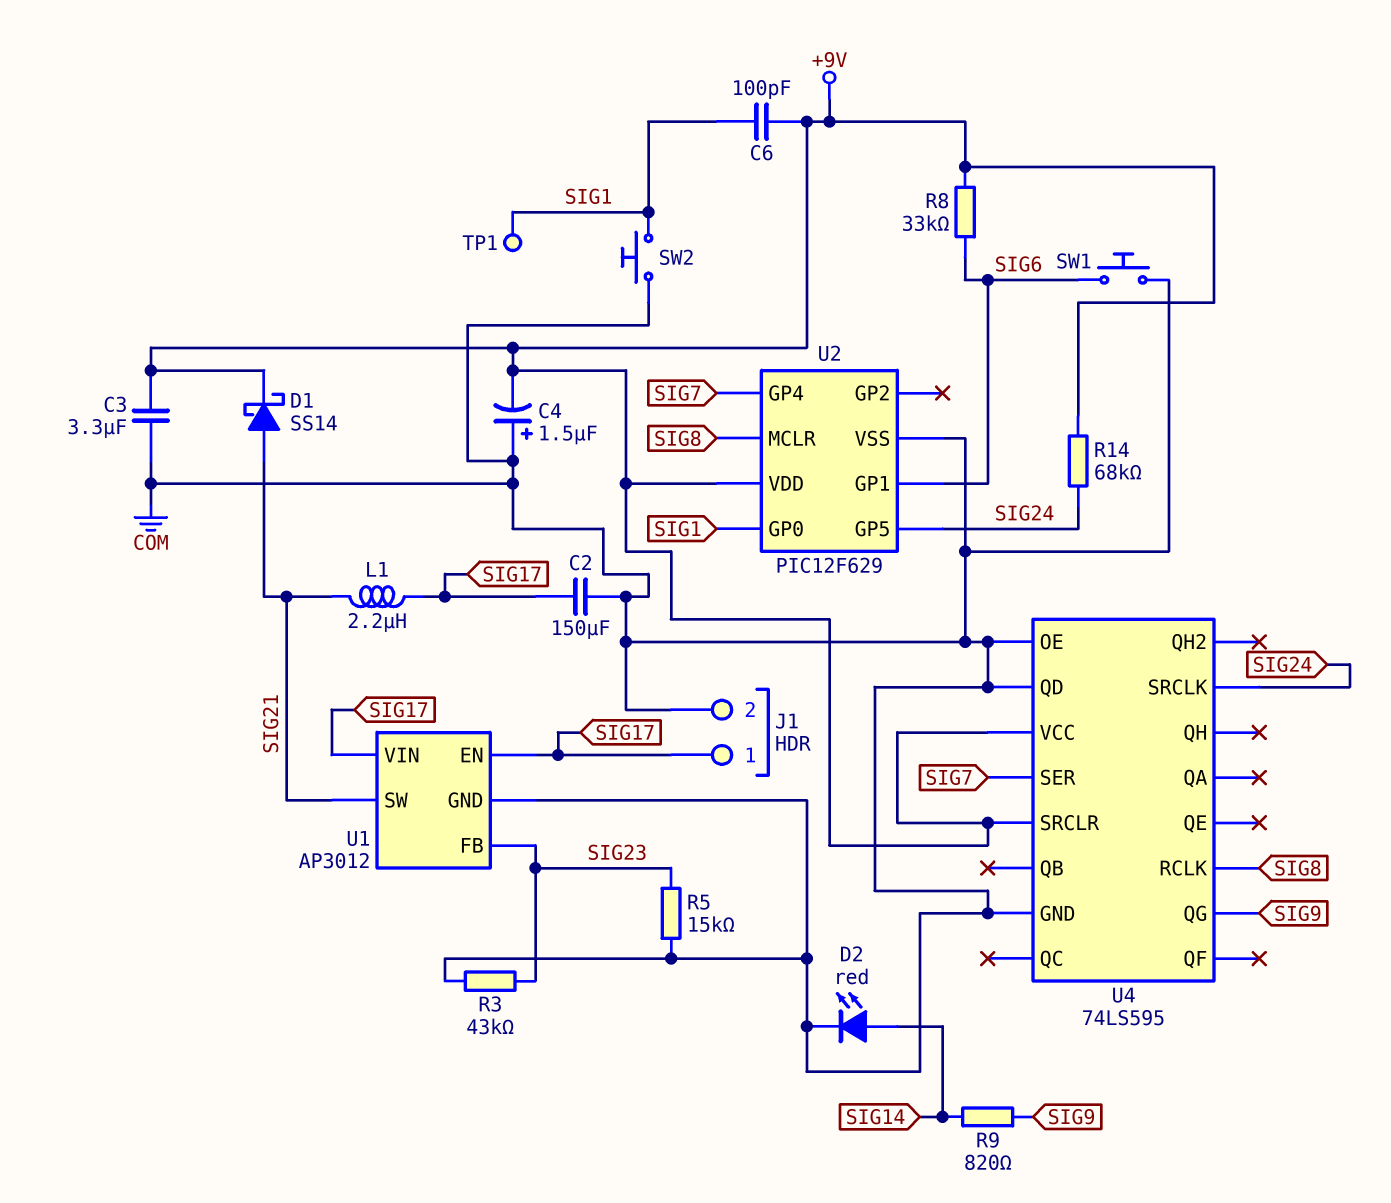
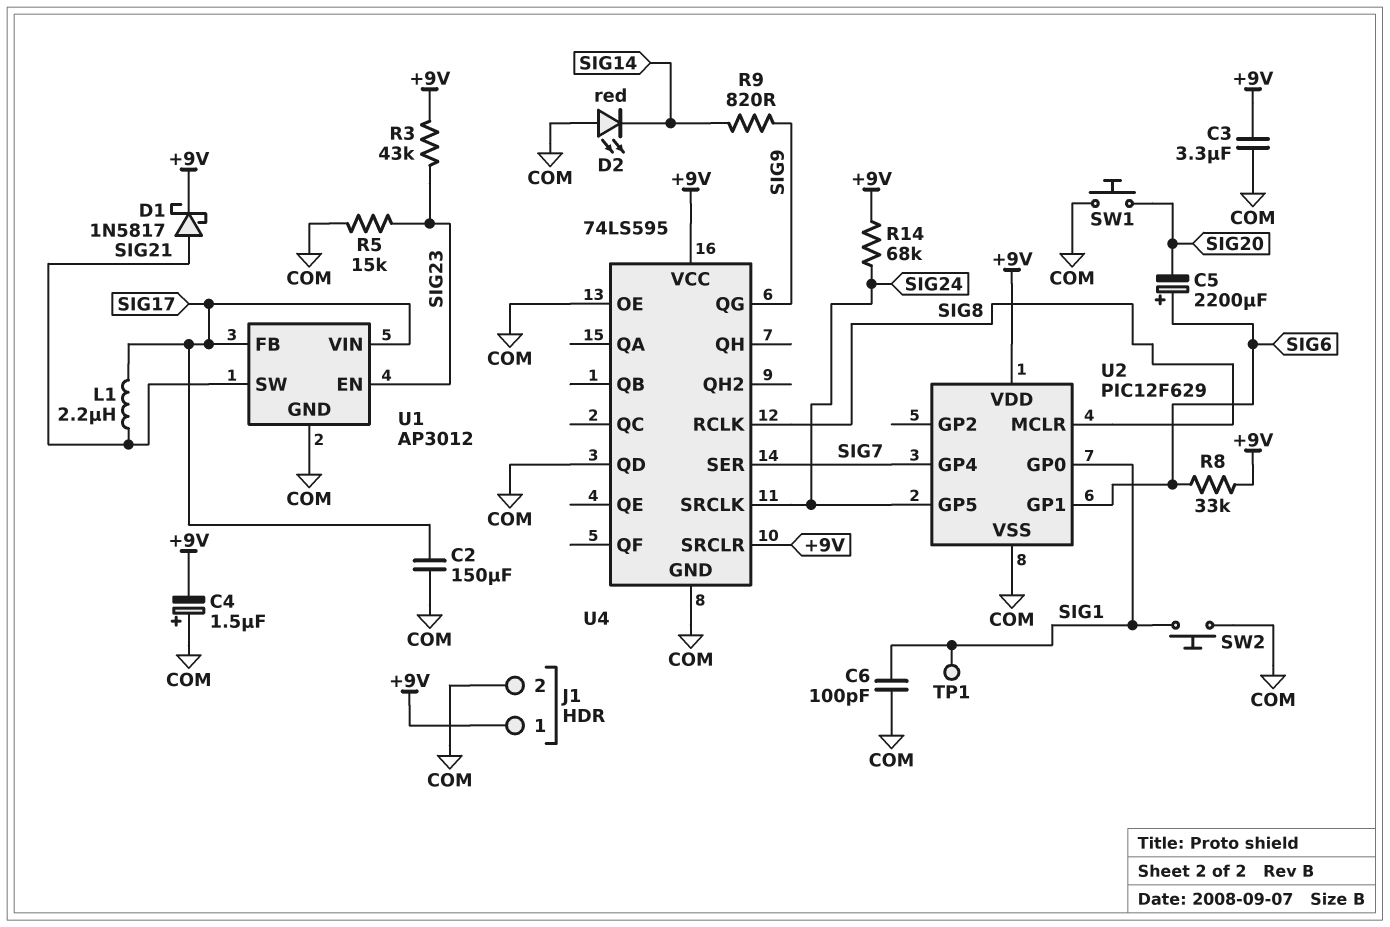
C5: none -> 2200uF (plus SIG6, minus SIG20)
C6: 100pF (+9V, SIG1) -> 100pF (COM, SIG1)
D1: schottky SS14 (A SIG21, K +9V) -> schottky 1N5817 (A SIG21, K +9V)
D2: LED red (A SIG14, K COM) -> LED red (A COM, K SIG14)
J1 pin 1: SIG17 -> +9V
R3: 43k (COM, SIG23) -> 43k (+9V, SIG23)
SW1: button (COM, SIG6) -> button (COM, SIG20)
U1 pin EN: SIG17 -> SIG23
U1 pin FB: SIG23 -> SIG17

